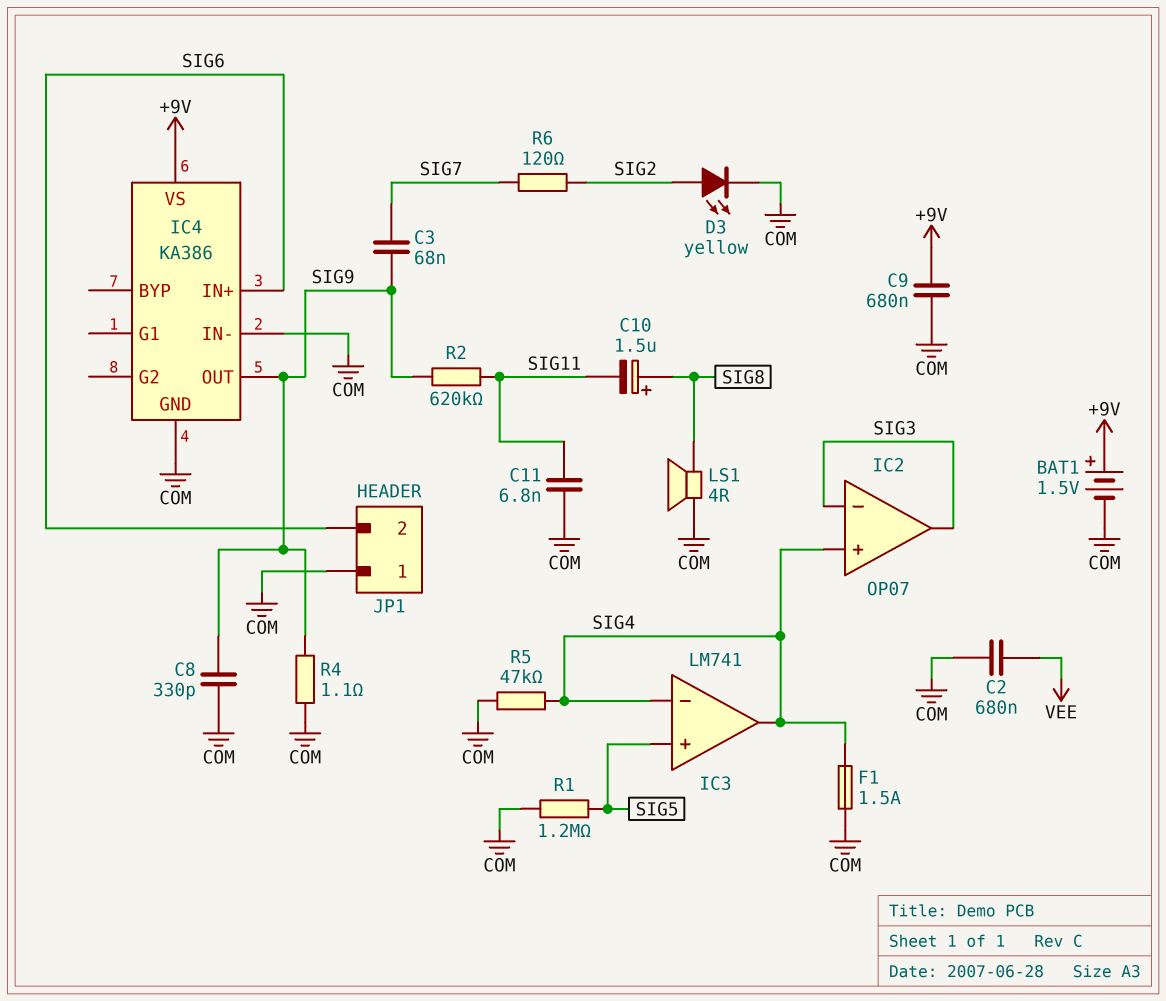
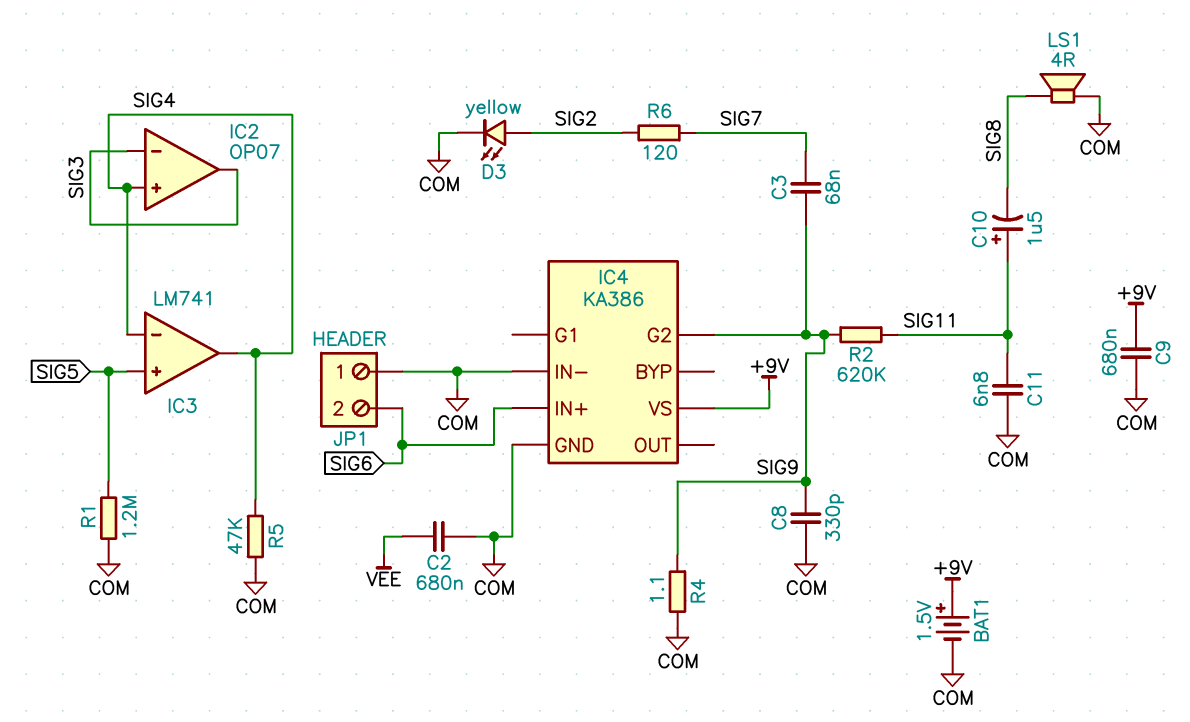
C10: 1.5uF (plus SIG8, minus SIG11) -> 1.5uF (plus SIG11, minus SIG8)
F1: 1.5A (COM, SIG4) -> none
IC4 pin G2: none -> SIG9
IC4 pin OUT: SIG9 -> none

